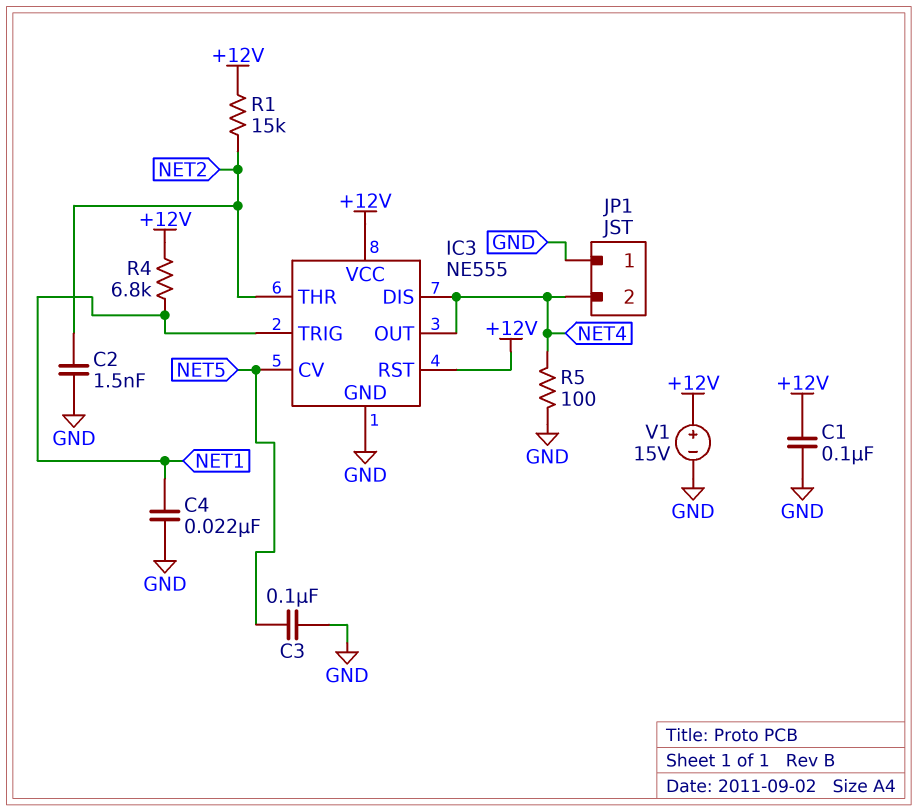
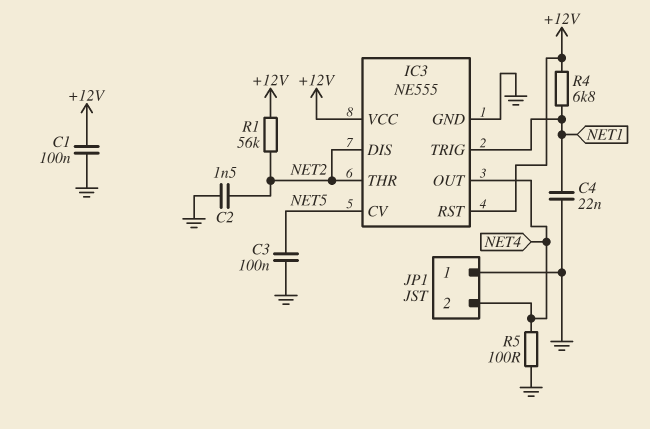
IC3 pin DIS: NET4 -> NET2
R1: 15k (+12V, NET2) -> 56k (+12V, NET2)
V1: 15V (plus +12V, minus GND) -> none

